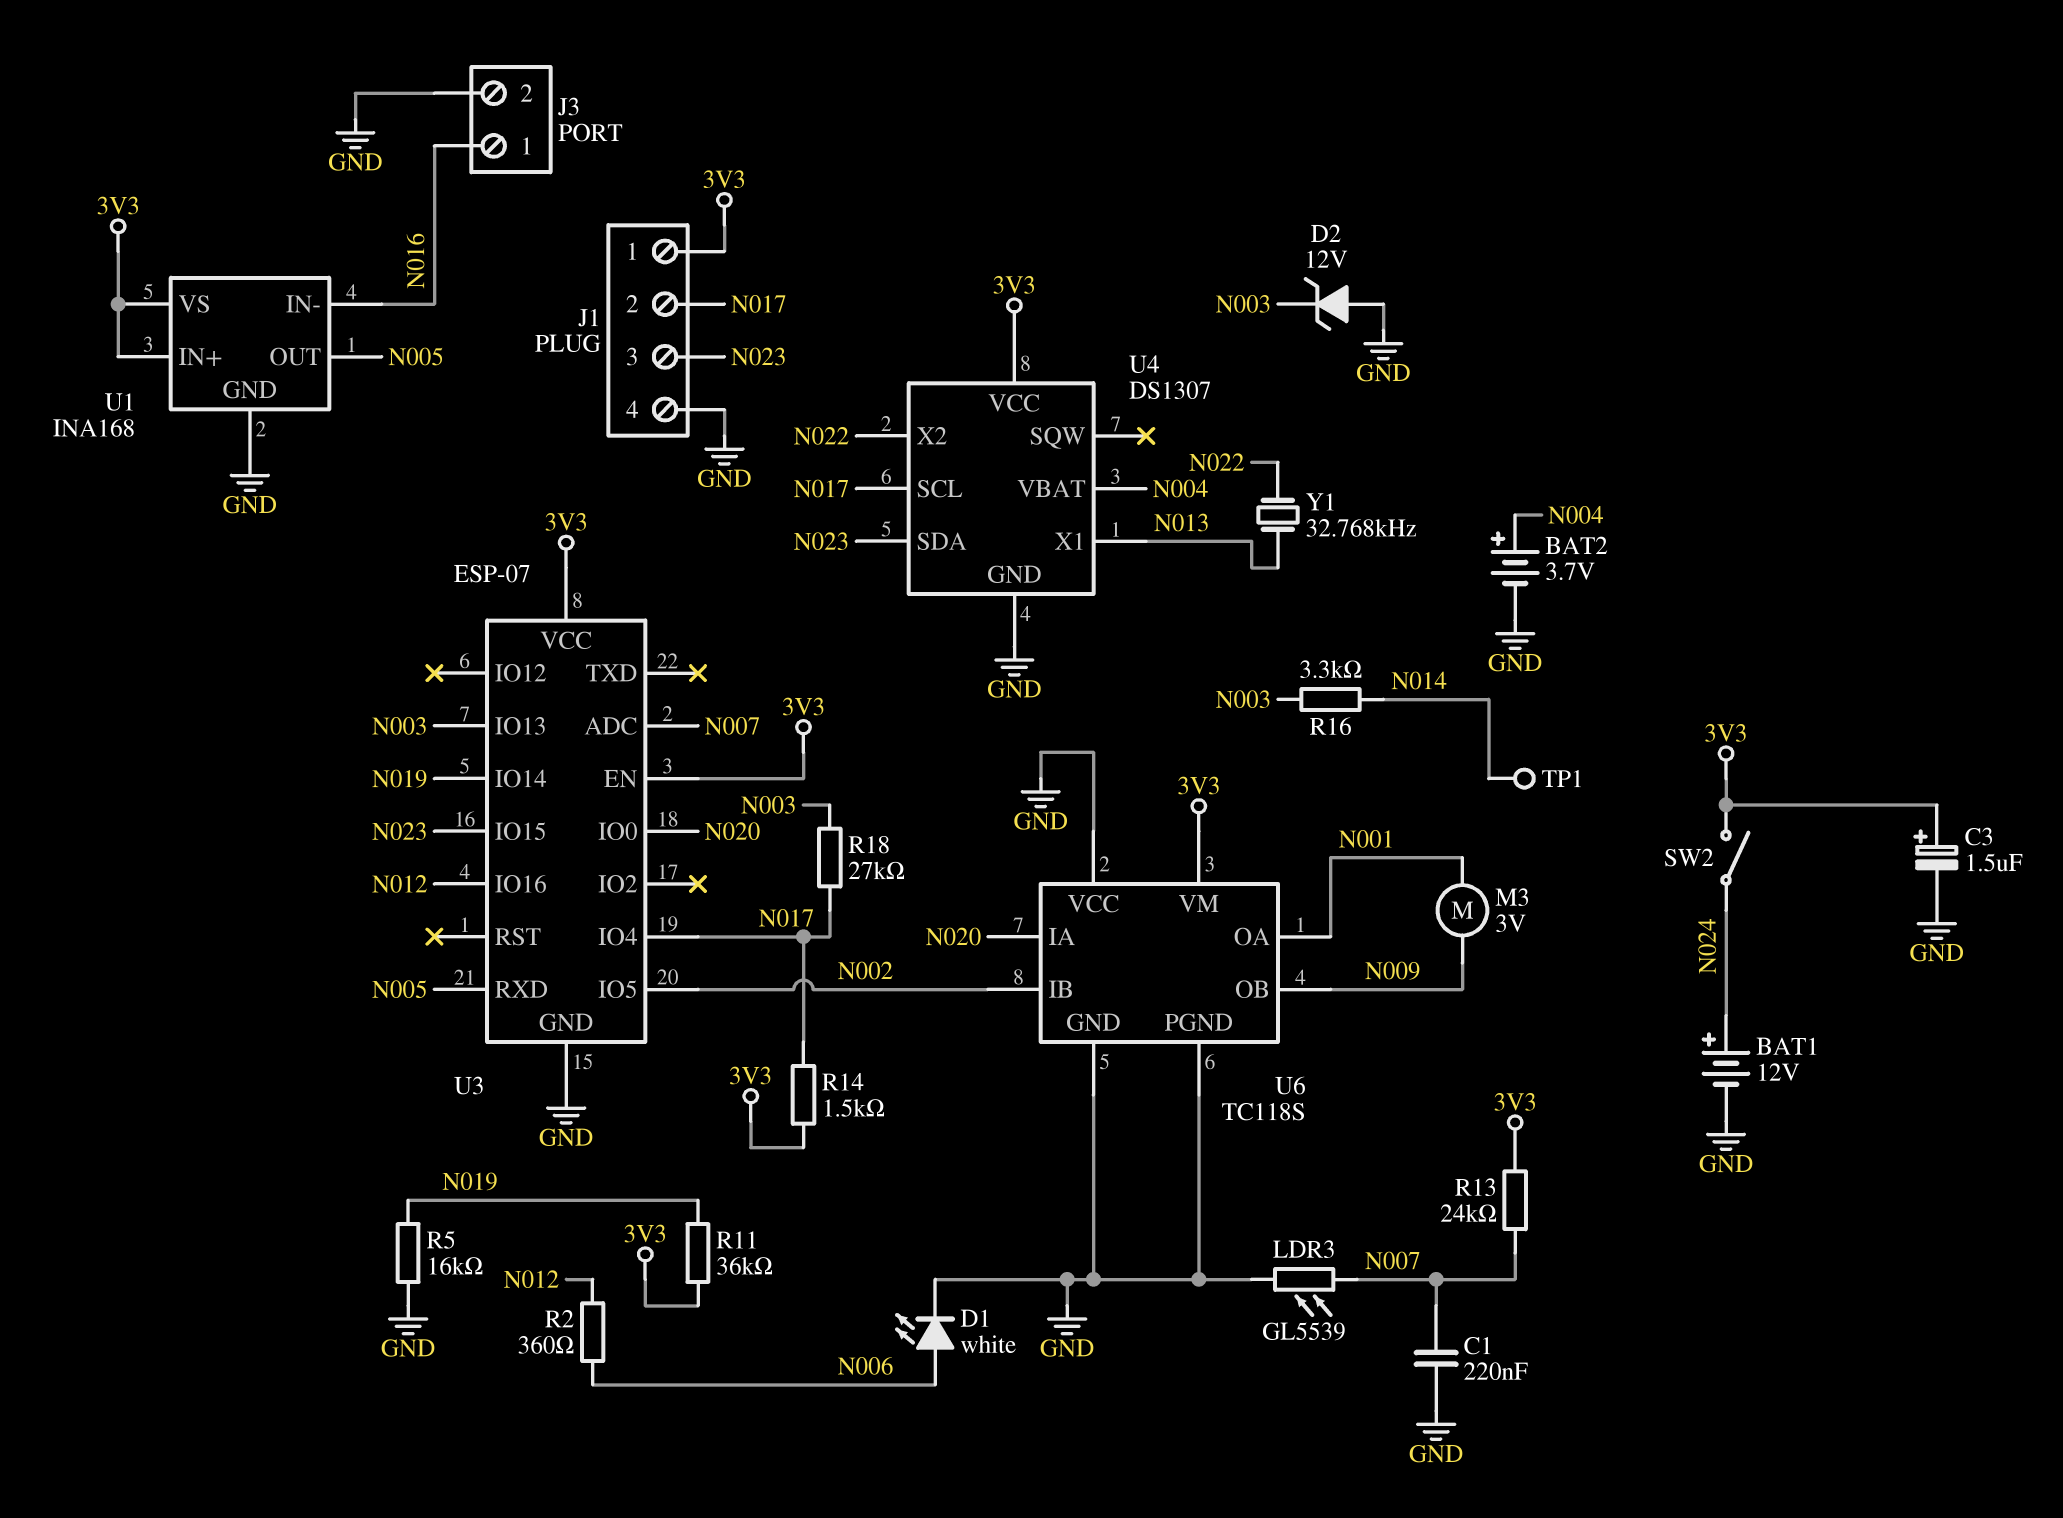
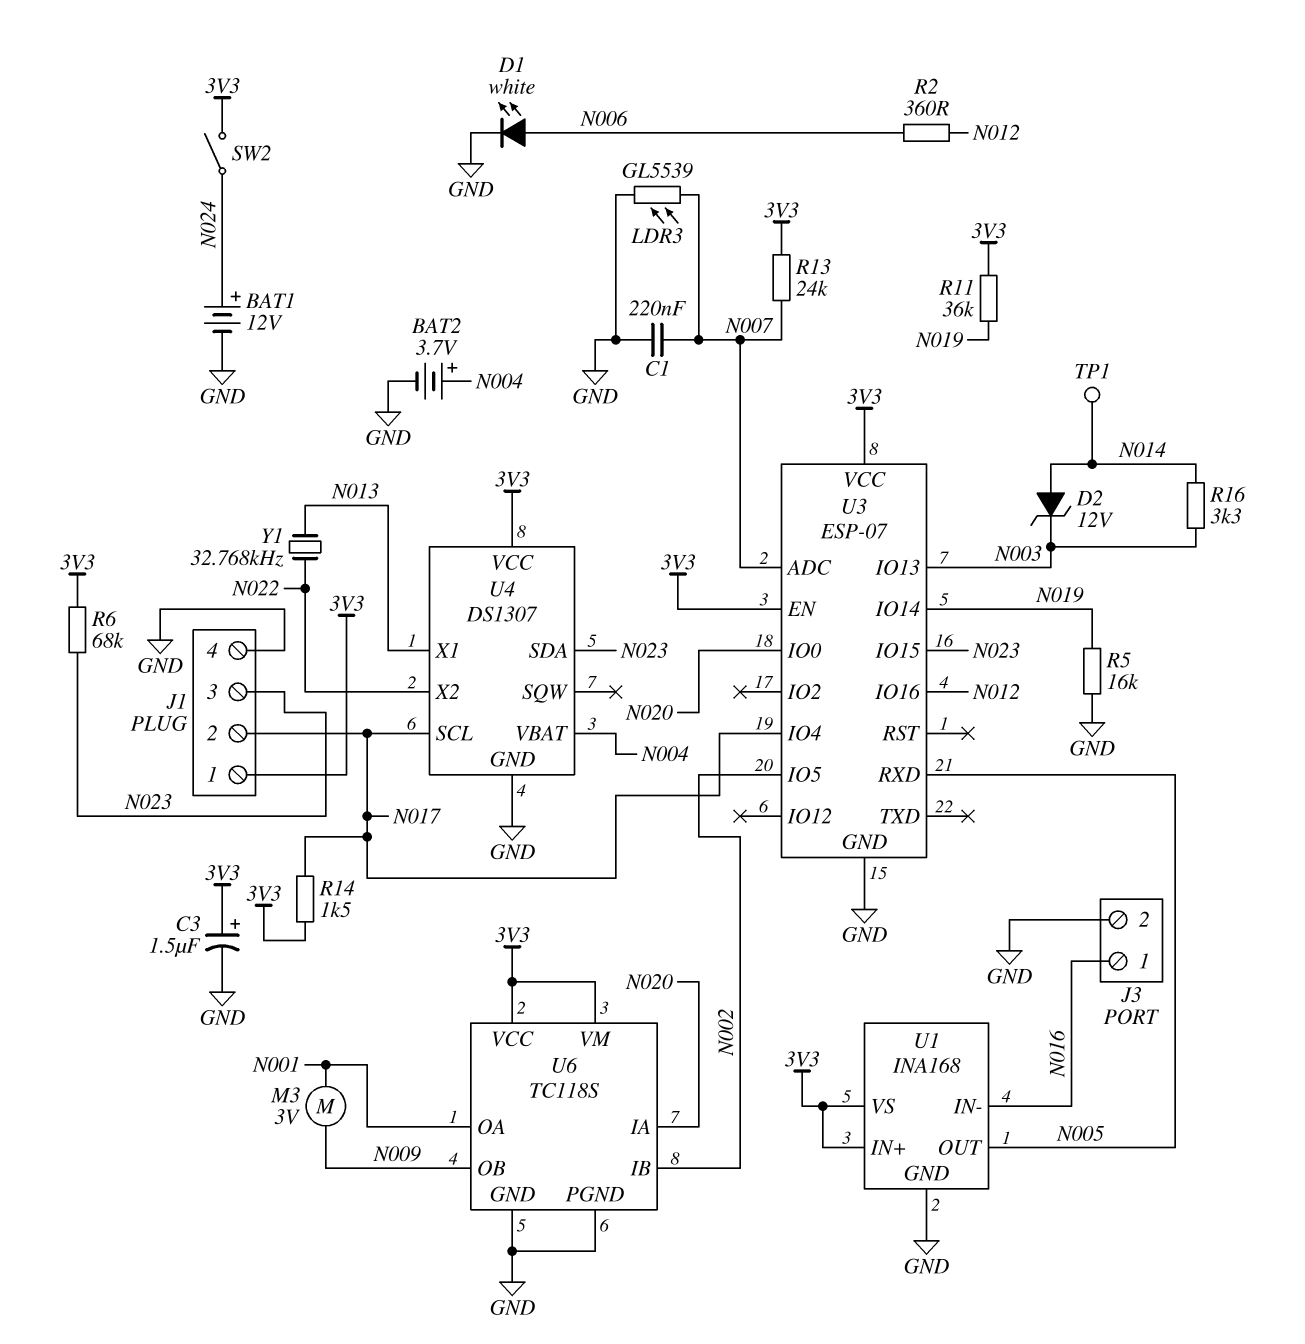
D2: zener 12V (A GND, K N003) -> zener 12V (A N014, K N003)
R6: none -> 68k (3V3, N023)
R18: 27k (N003, N017) -> none
U6 pin VCC: GND -> 3V3

